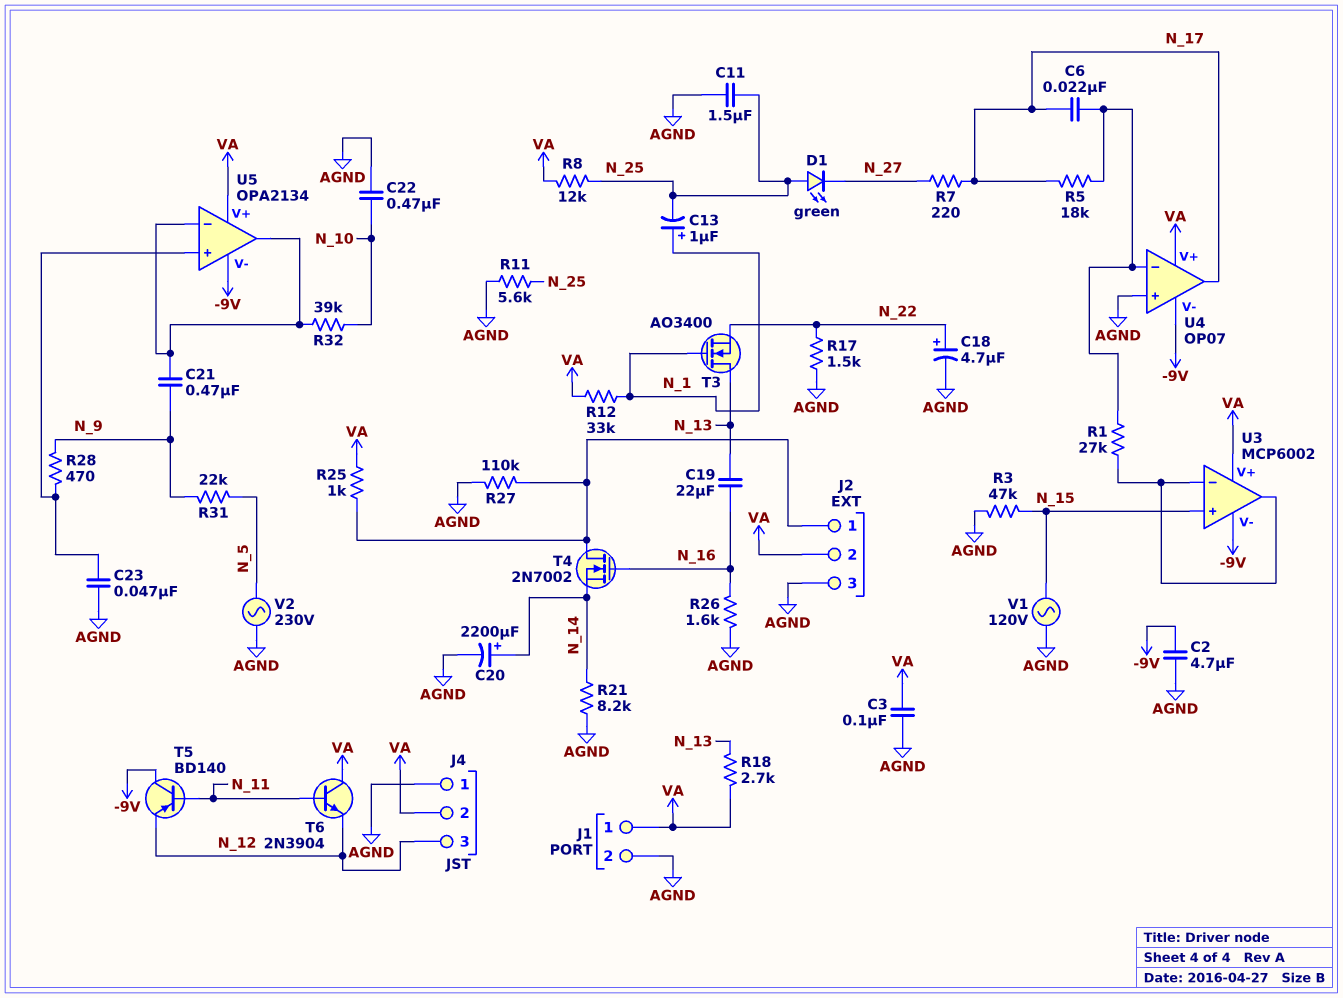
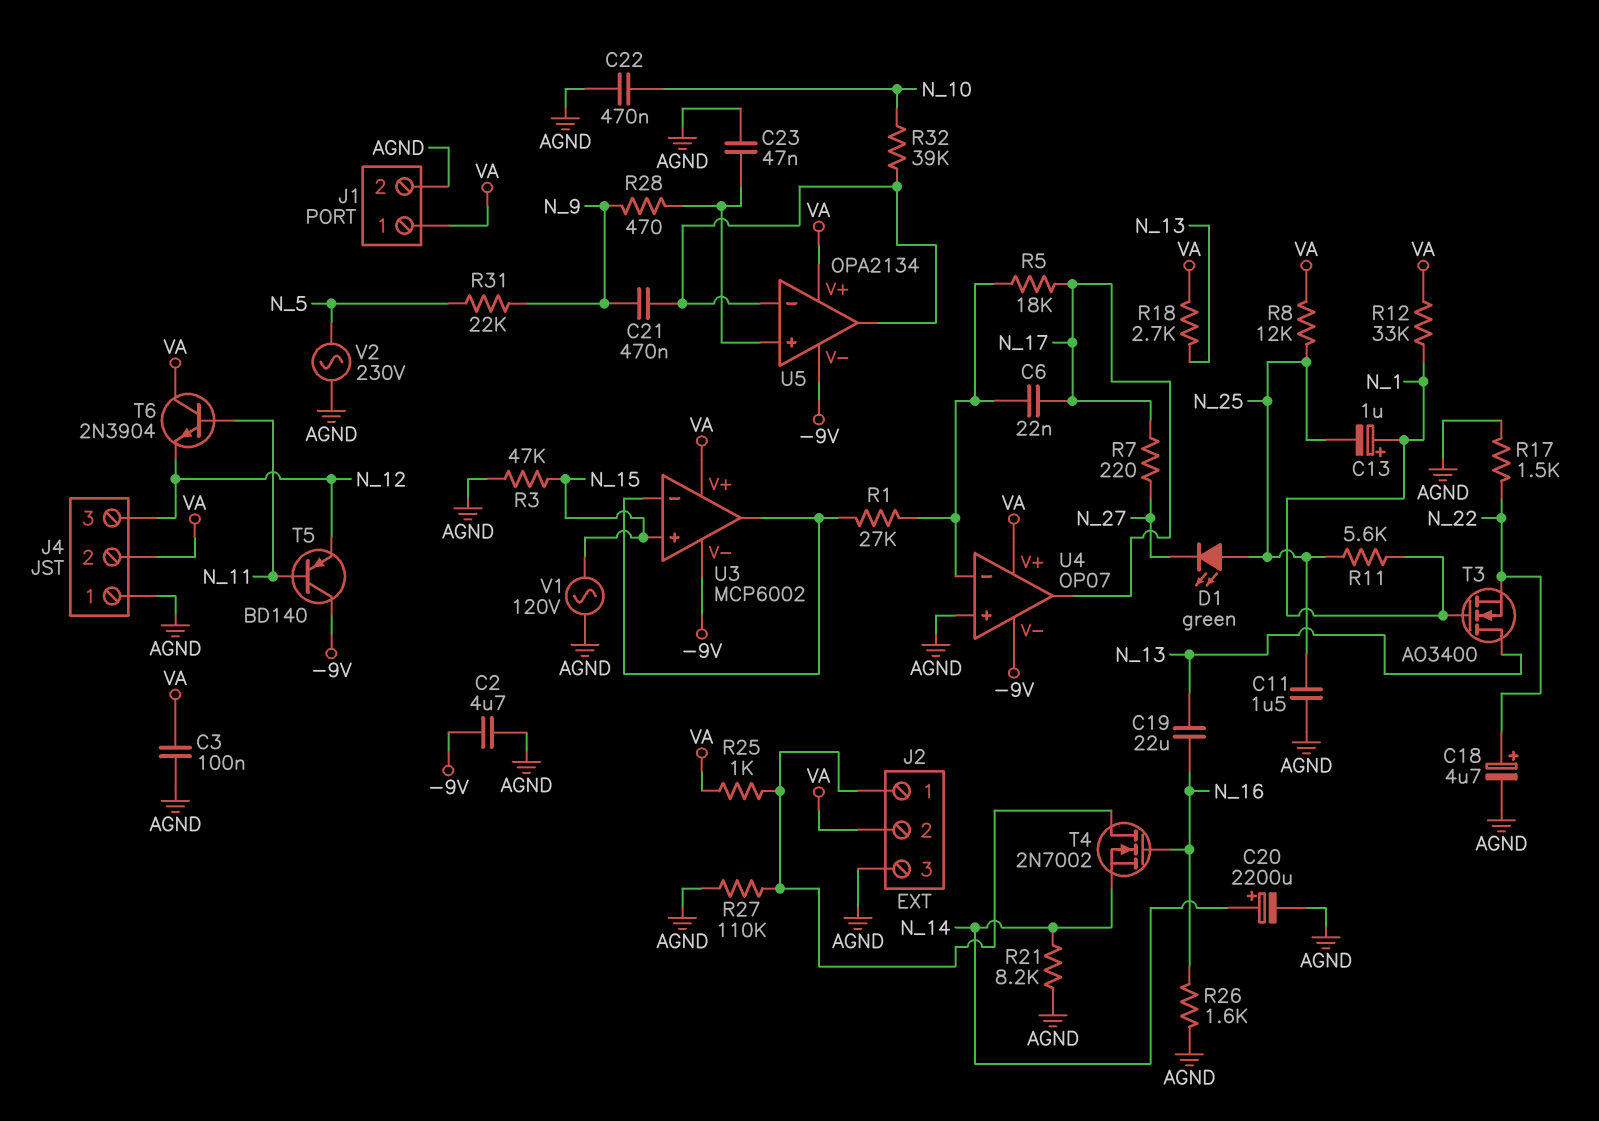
R11: 5.6k (AGND, N_25) -> 5.6k (N_1, N_25)

